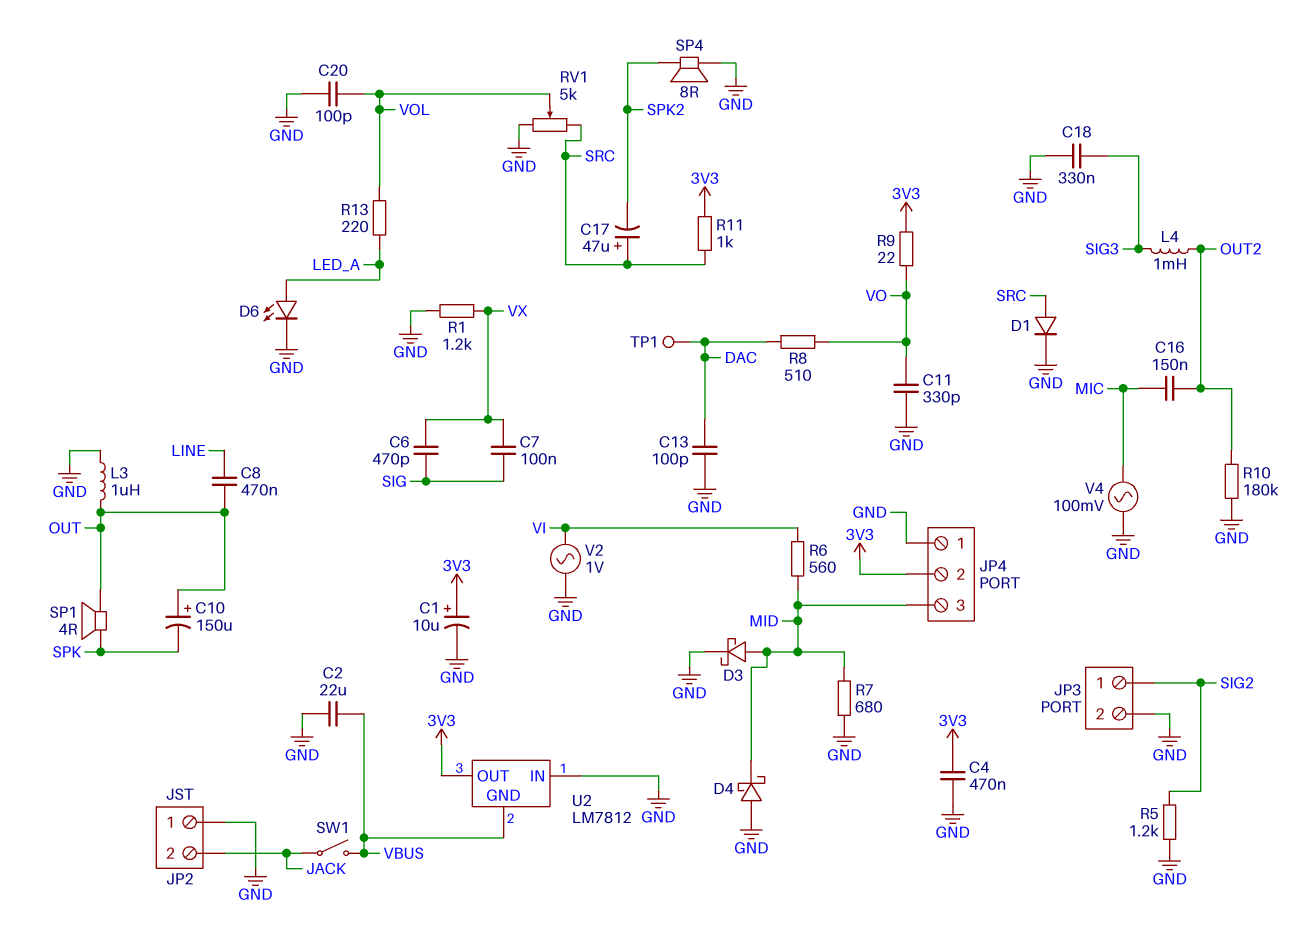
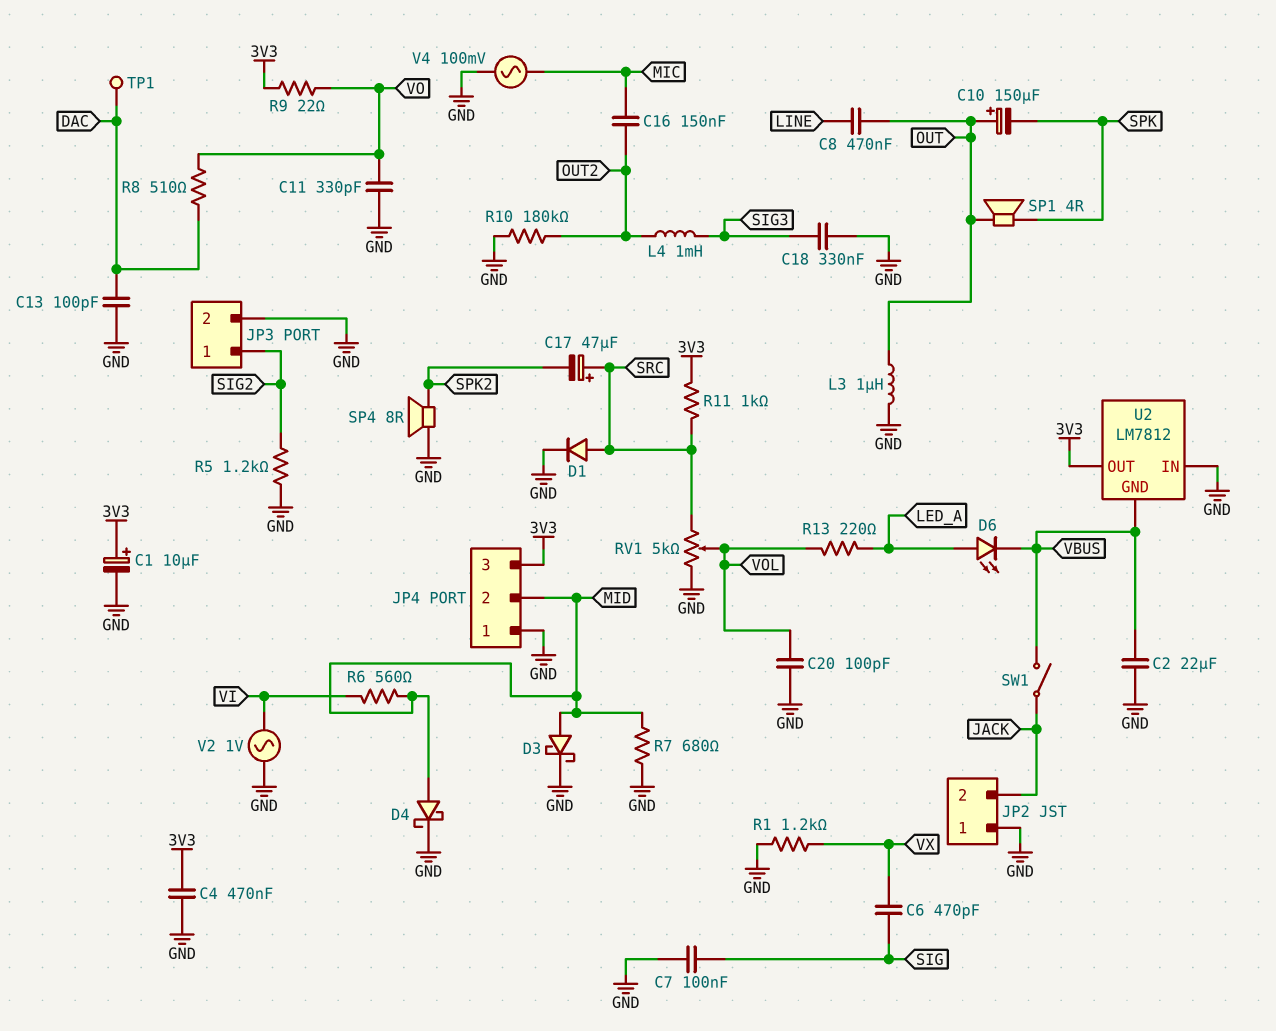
C7: 100nF (SIG, VX) -> 100nF (GND, SIG)
D4: schottky (A GND, K MID) -> schottky (A MID, K GND)
D6: LED (A LED_A, K GND) -> LED (A LED_A, K VBUS)
JP4 pin 2: 3V3 -> MID
JP4 pin 3: MID -> 3V3

